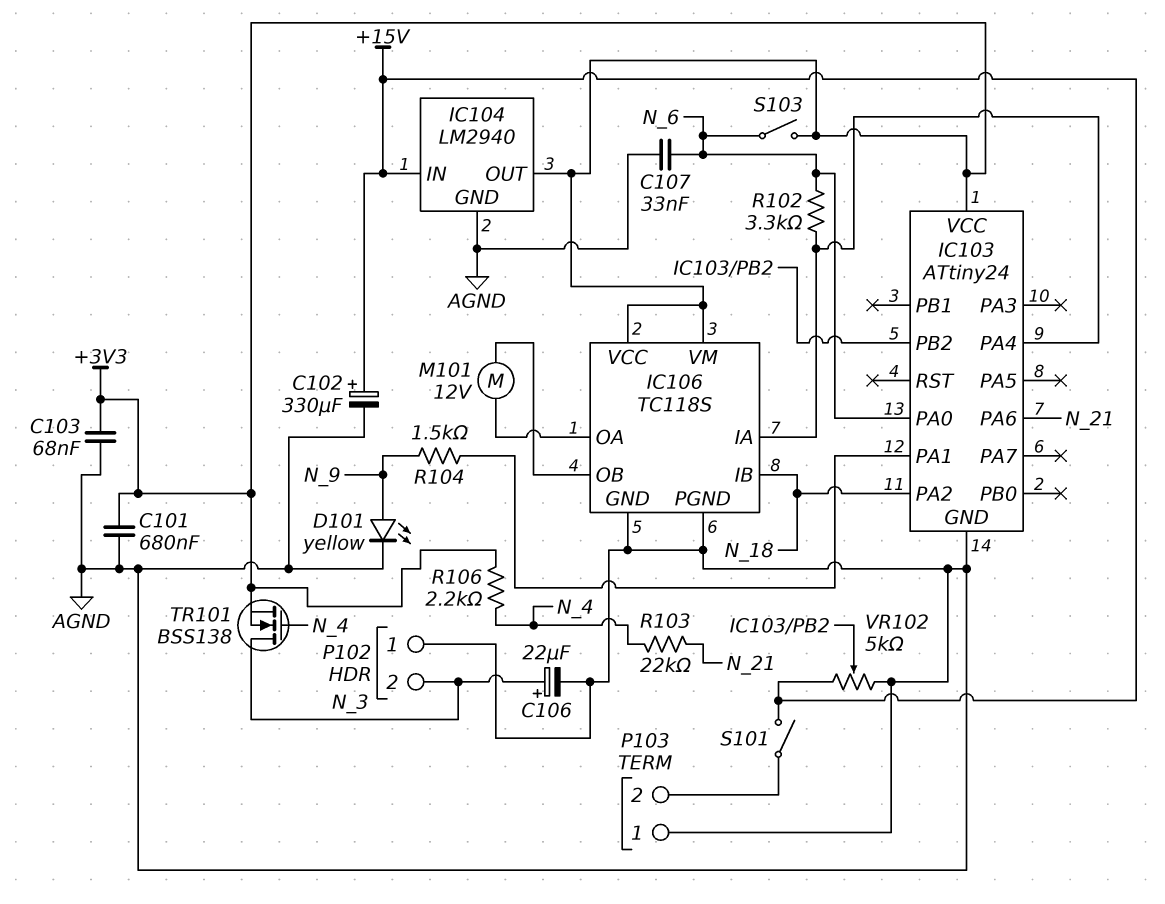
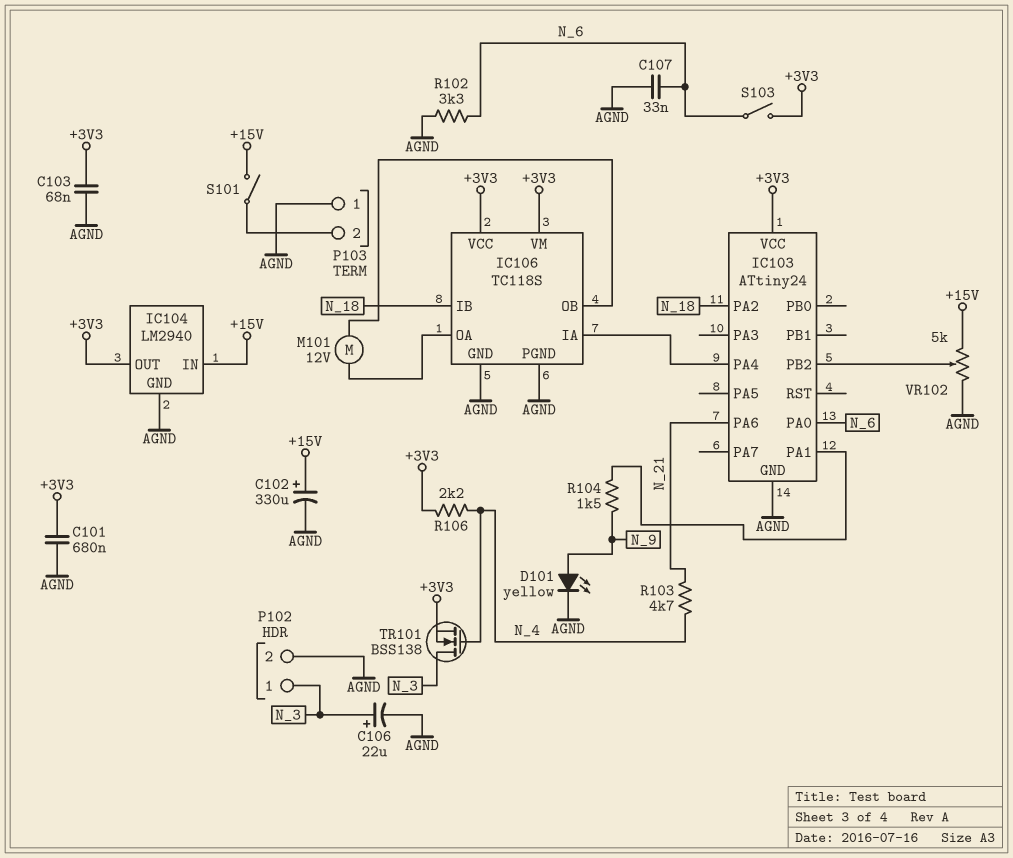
P102 pin 1: AGND -> N_3
P102 pin 2: N_3 -> AGND
R102: 3.3k (IC103/PA4, N_6) -> 3.3k (AGND, N_6)
R103: 22k (N_4, N_21) -> 4.7k (N_4, N_21)

